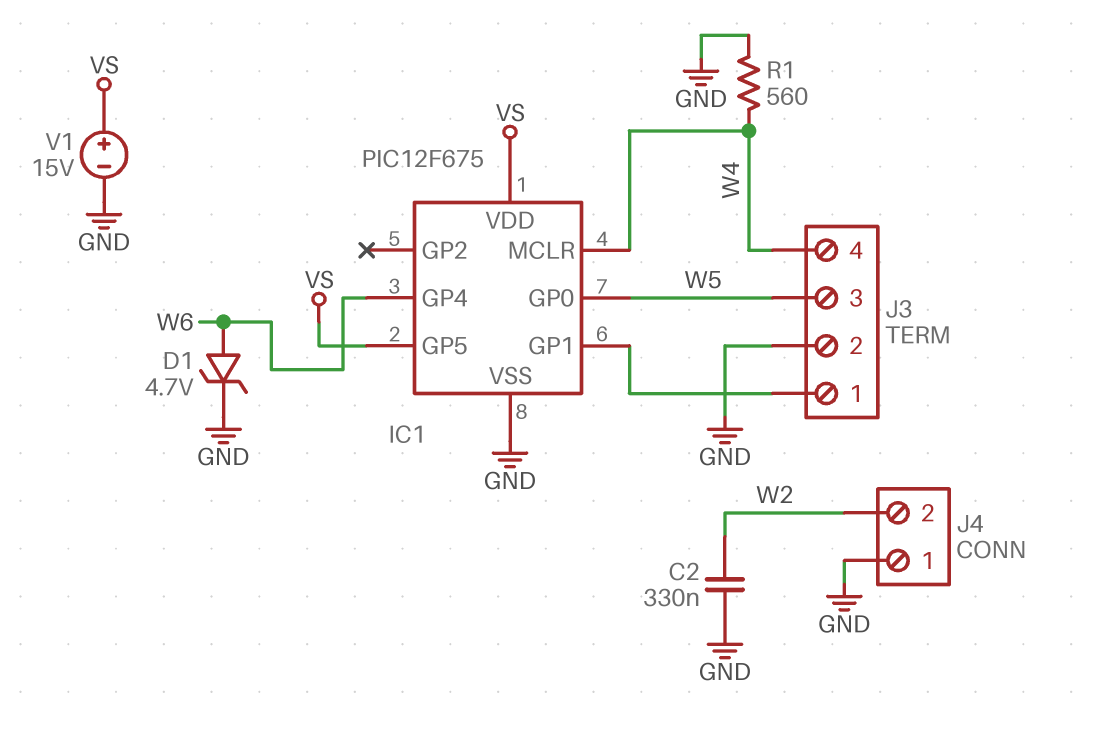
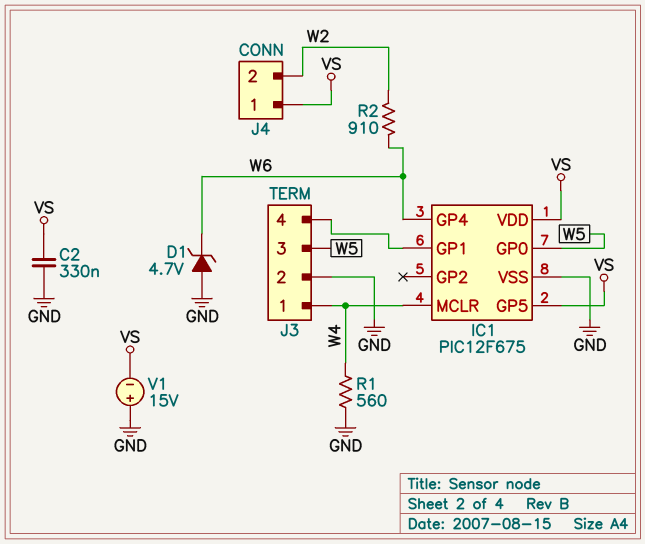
C2: 330nF (GND, W2) -> 330nF (GND, VS)
D1: zener 4.7V (A W6, K GND) -> zener 4.7V (A GND, K W6)
J3 pin 1: IC1/GP1 -> W4
J3 pin 4: W4 -> IC1/GP1
J4 pin 1: GND -> VS
R2: none -> 910 (W2, W6)
V1: 15V (plus VS, minus GND) -> 15V (plus GND, minus VS)

